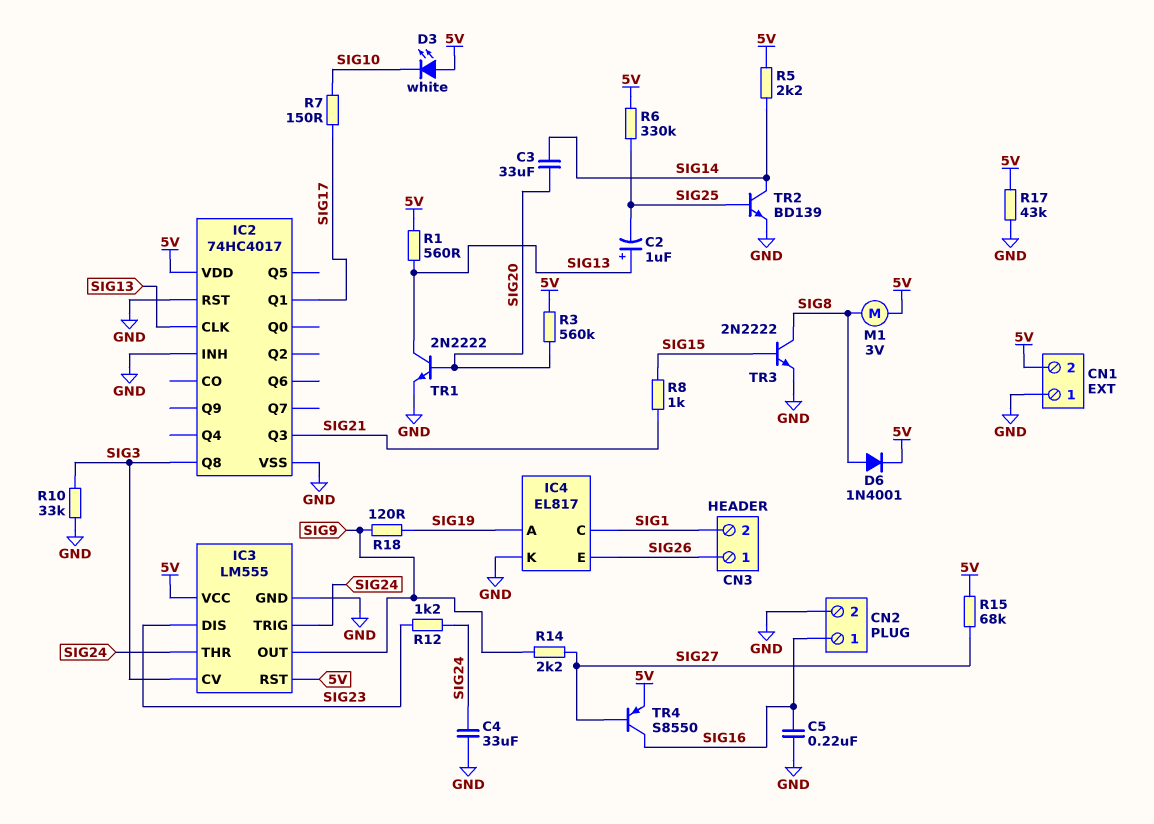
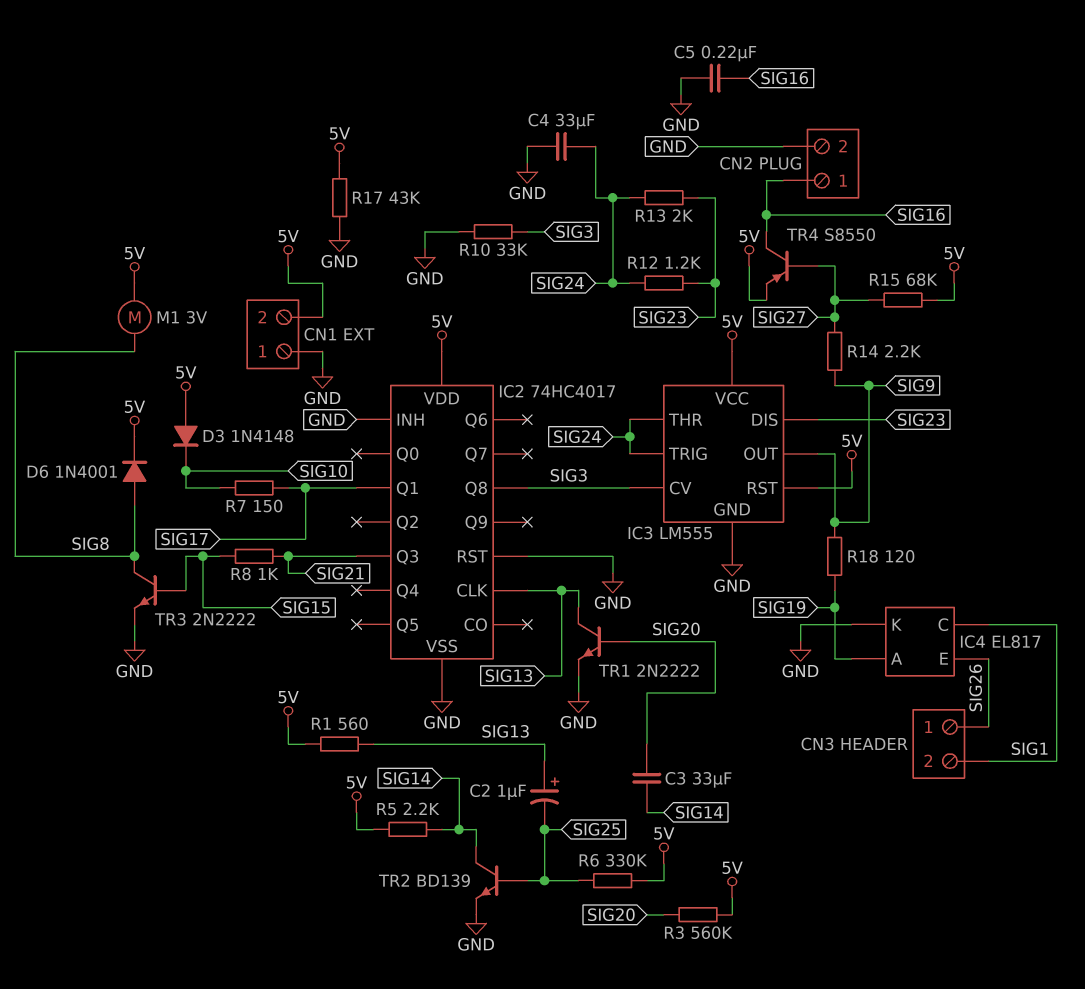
D3: LED white (A 5V, K SIG10) -> diode 1N4148 (A 5V, K SIG10)
R13: none -> 2k (SIG23, SIG24)

